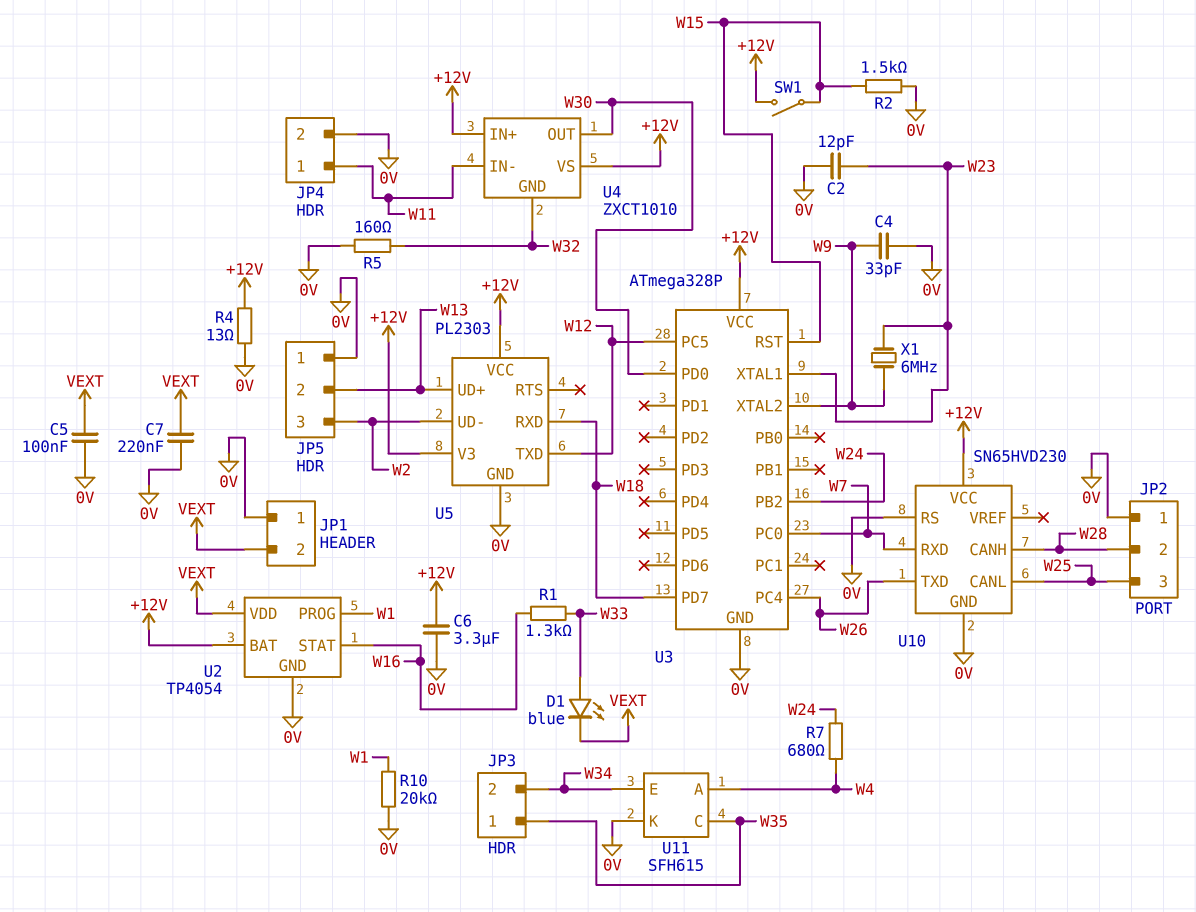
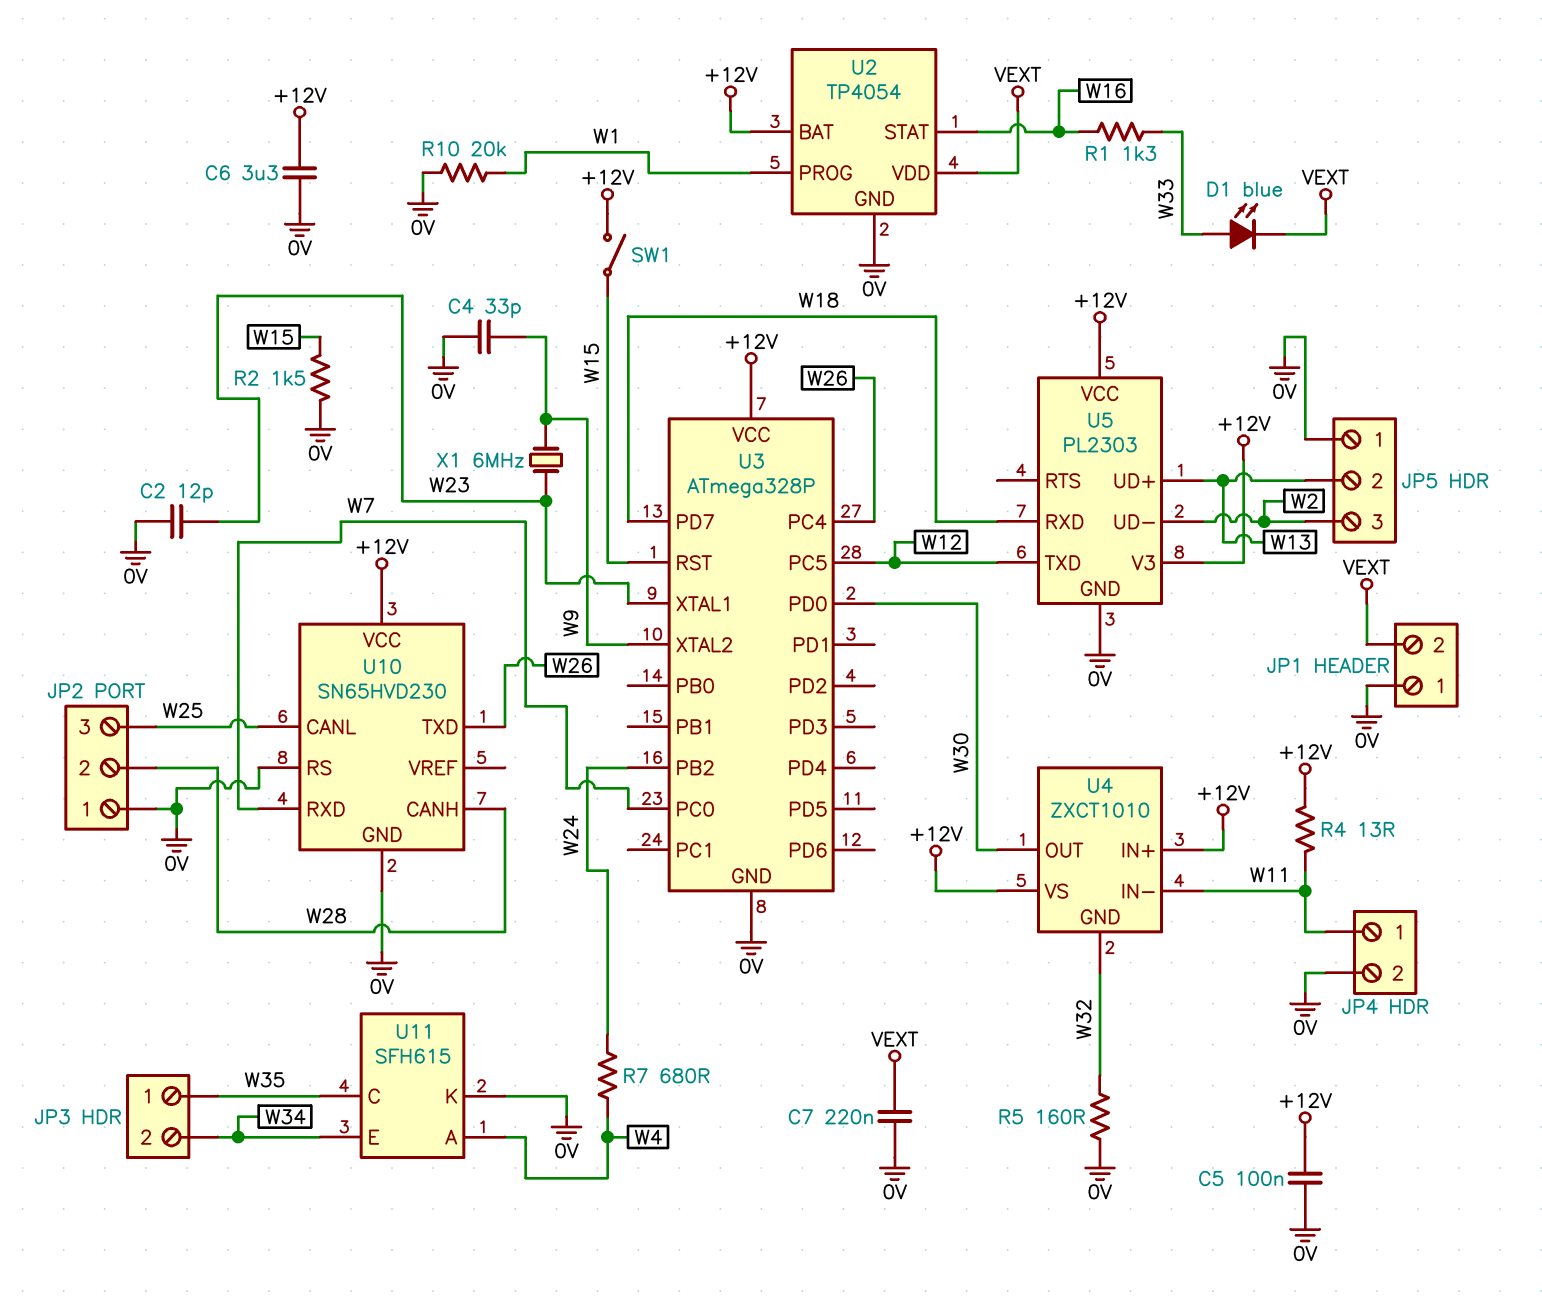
C5: 100nF (0V, VEXT) -> 100nF (+12V, 0V)
R4: 13 (+12V, 0V) -> 13 (+12V, W11)

